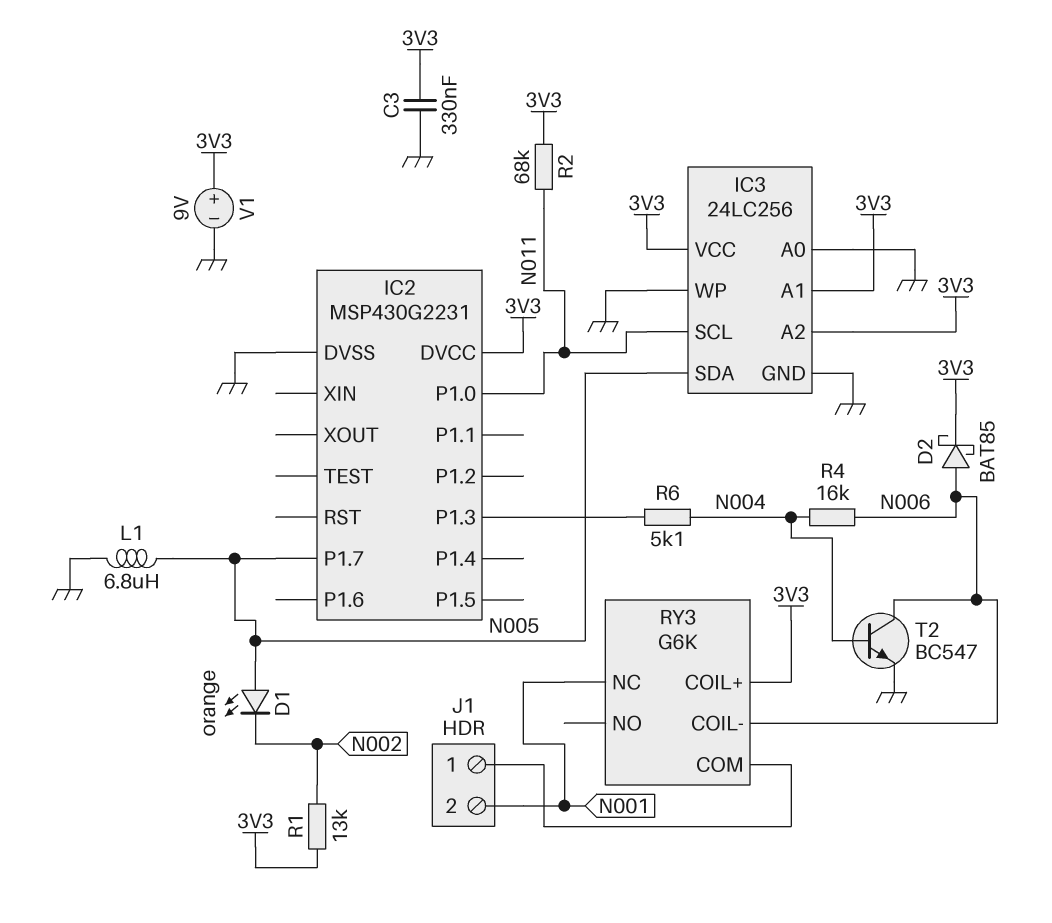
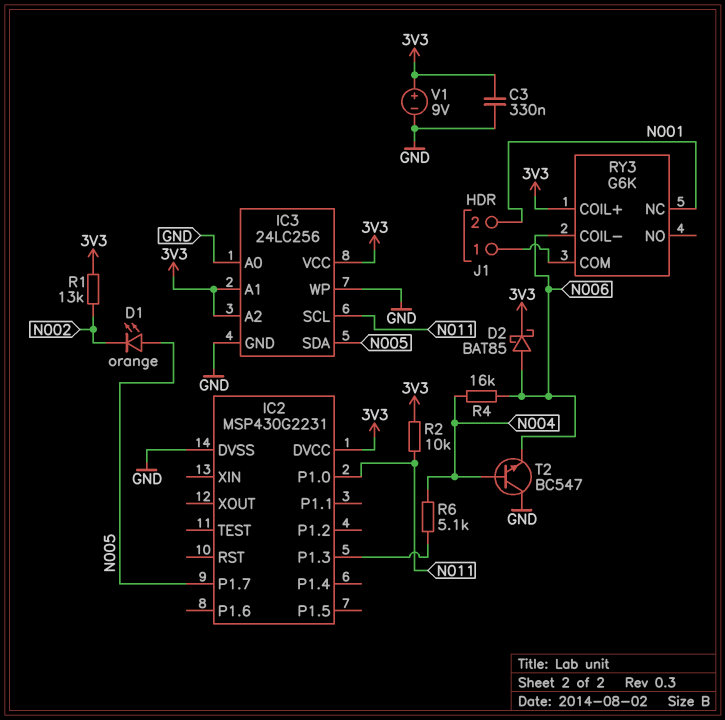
L1: 6.8uH (GND, N005) -> none
R2: 68k (3V3, N011) -> 10k (3V3, N011)
T2: NPN BC547 (B N004, C N006, E GND) -> NPN BC547 (B N004, C GND, E N006)

